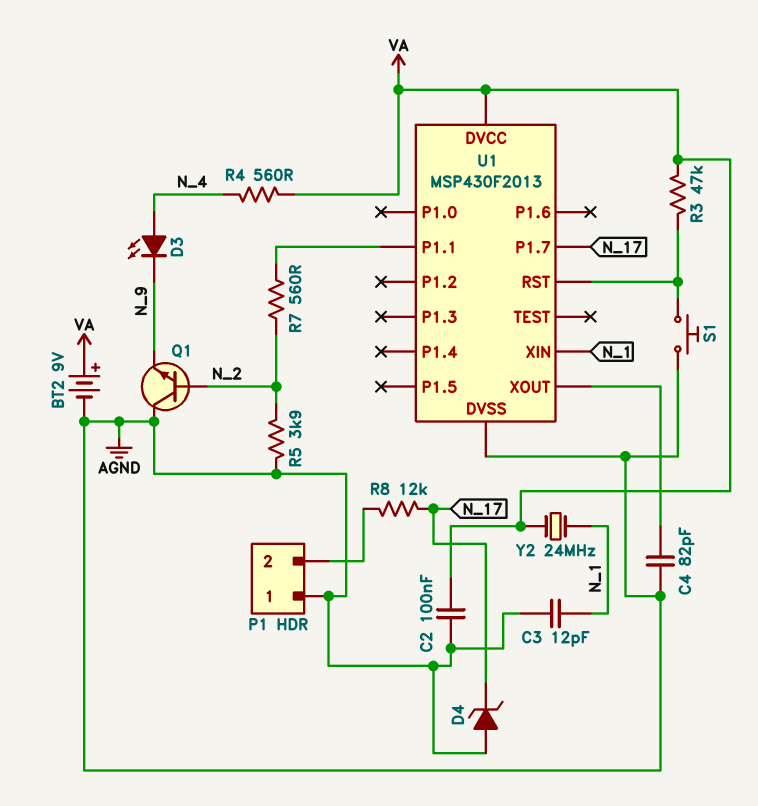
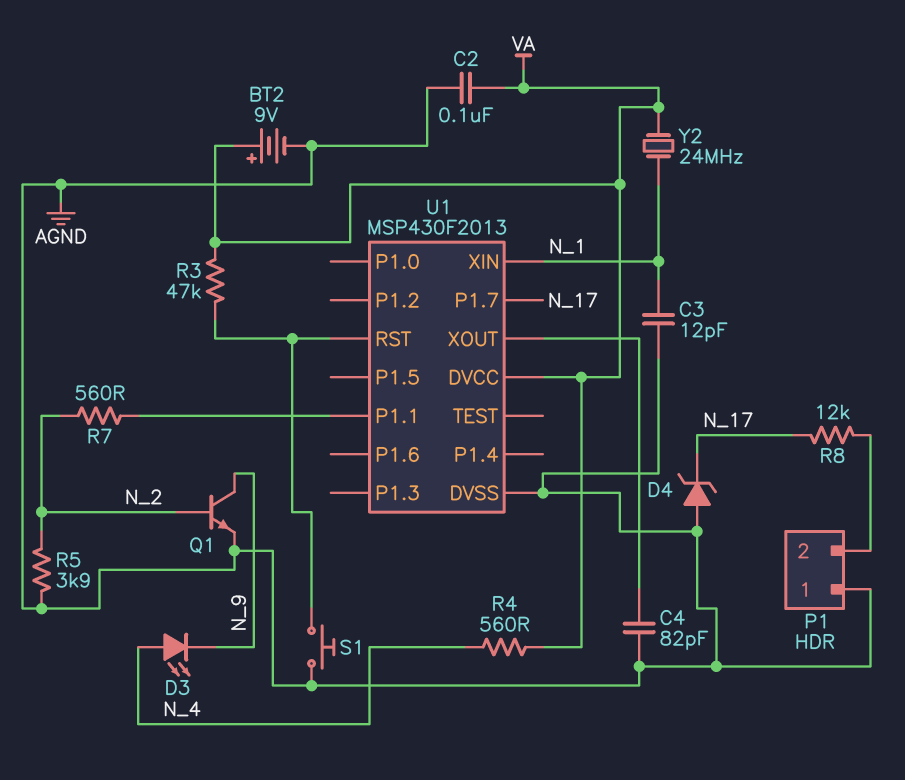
Q1: NPN (B N_2, C AGND, E N_9) -> NPN (B N_2, C N_9, E AGND)

